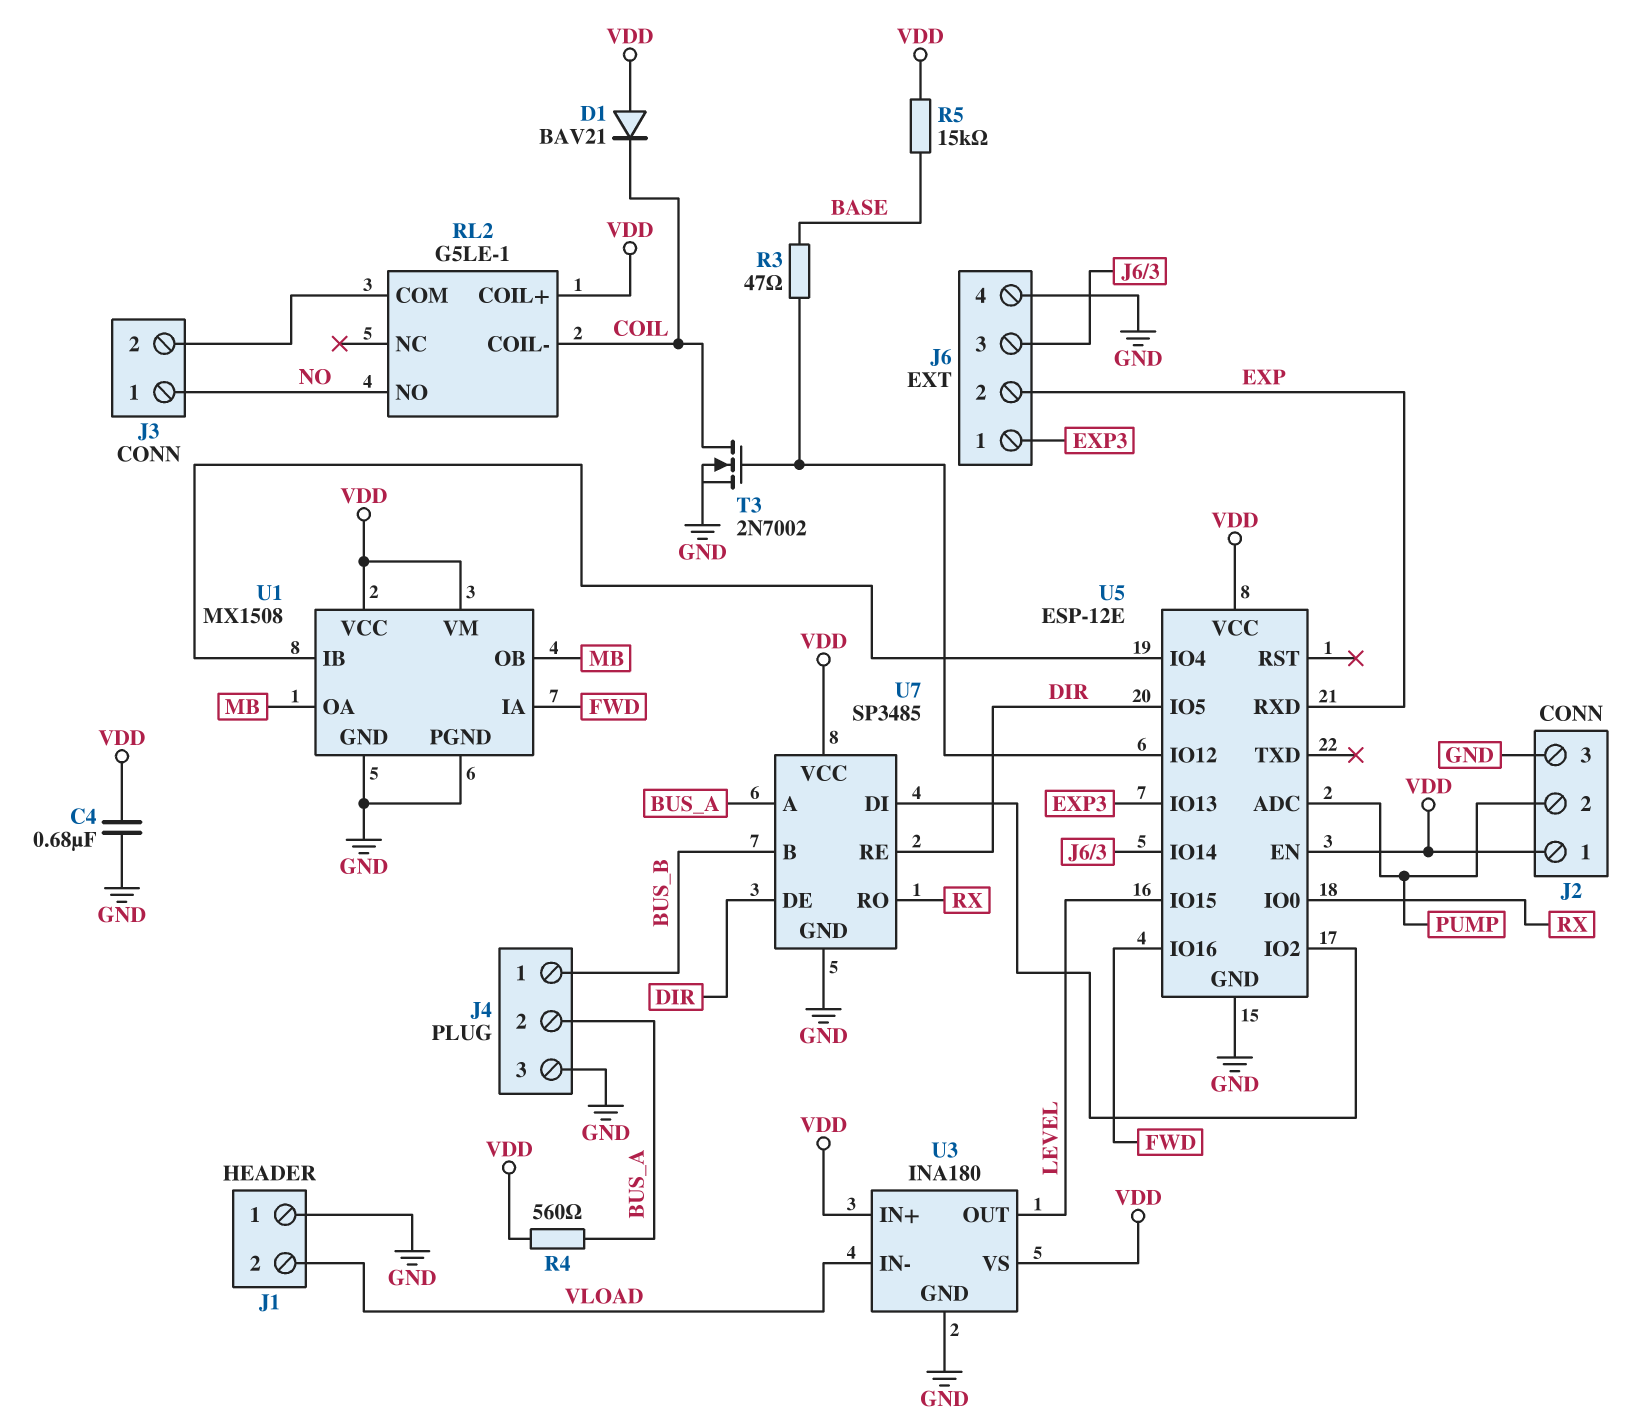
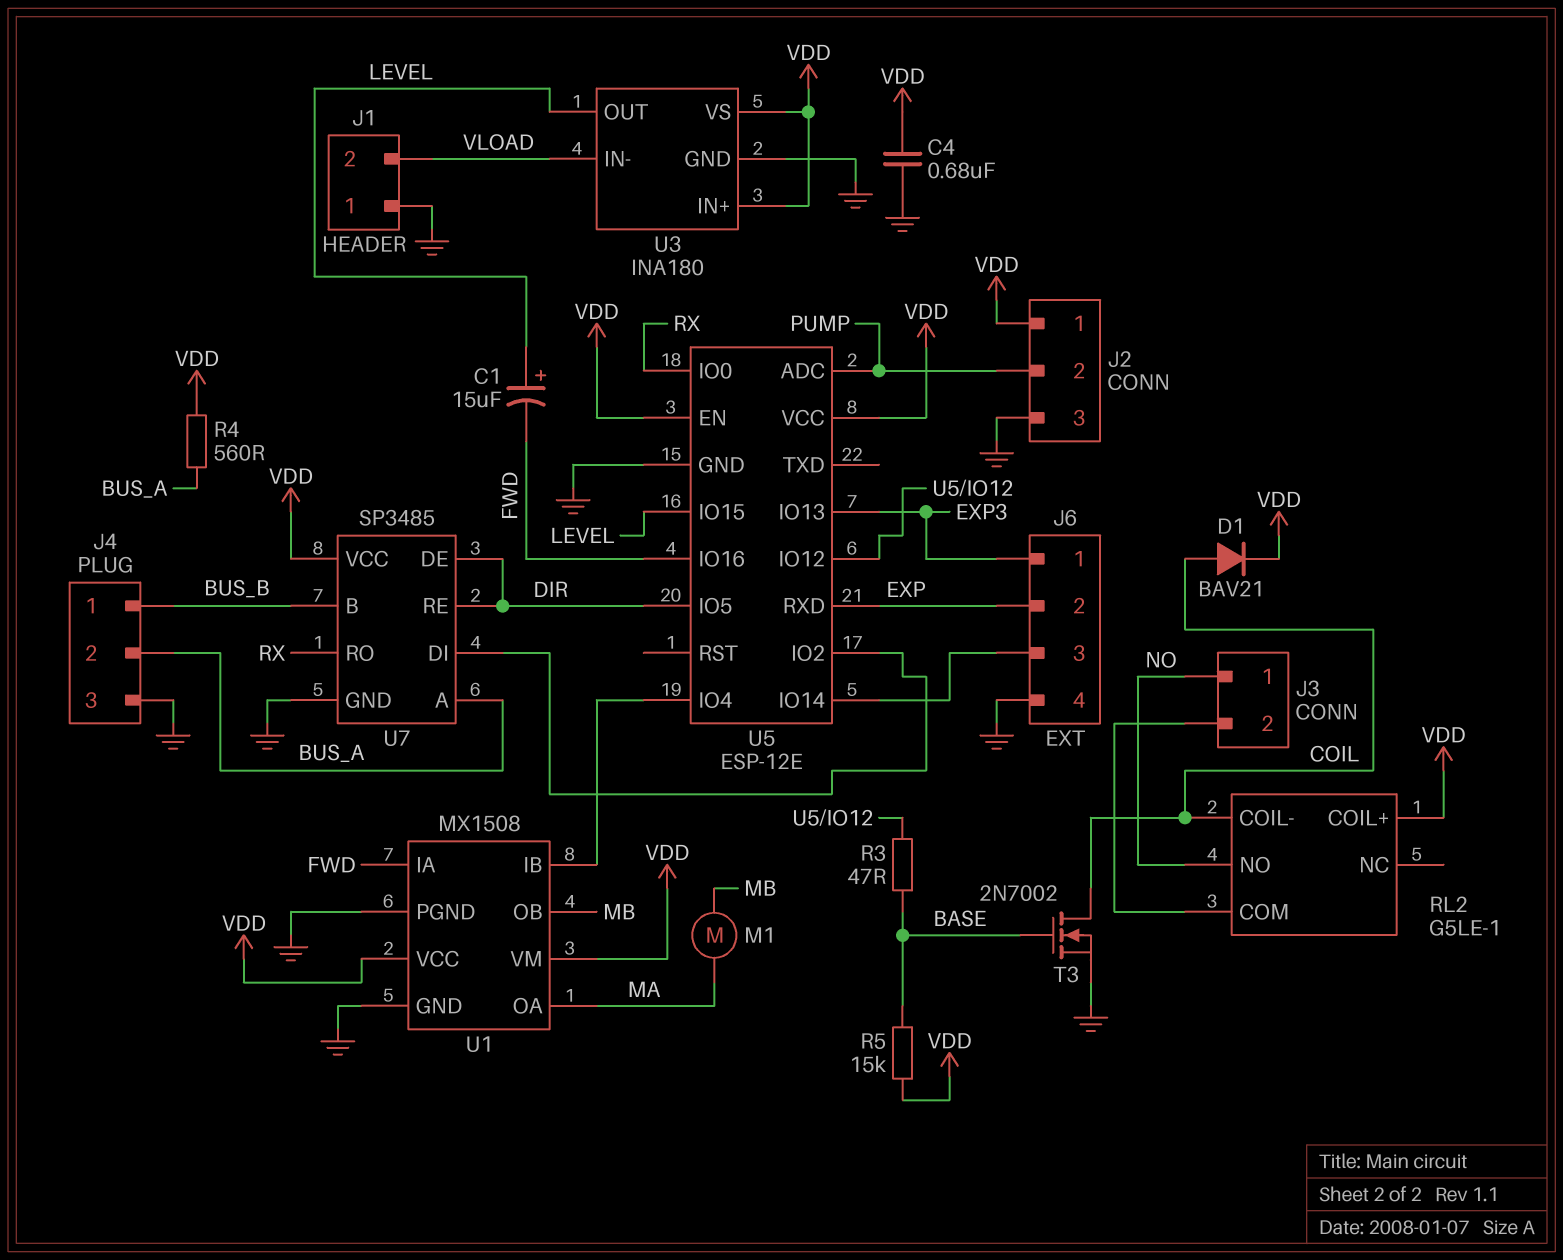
C1: none -> 15uF (plus LEVEL, minus FWD)
D1: diode BAV21 (A VDD, K COIL) -> diode BAV21 (A COIL, K VDD)
M1: none -> motor (MA, MB)
T3: NMOS 2N7002 (G U5/IO12, D COIL, S GND) -> NMOS 2N7002 (G BASE, D COIL, S GND)
U1 pin OA: MB -> MA

